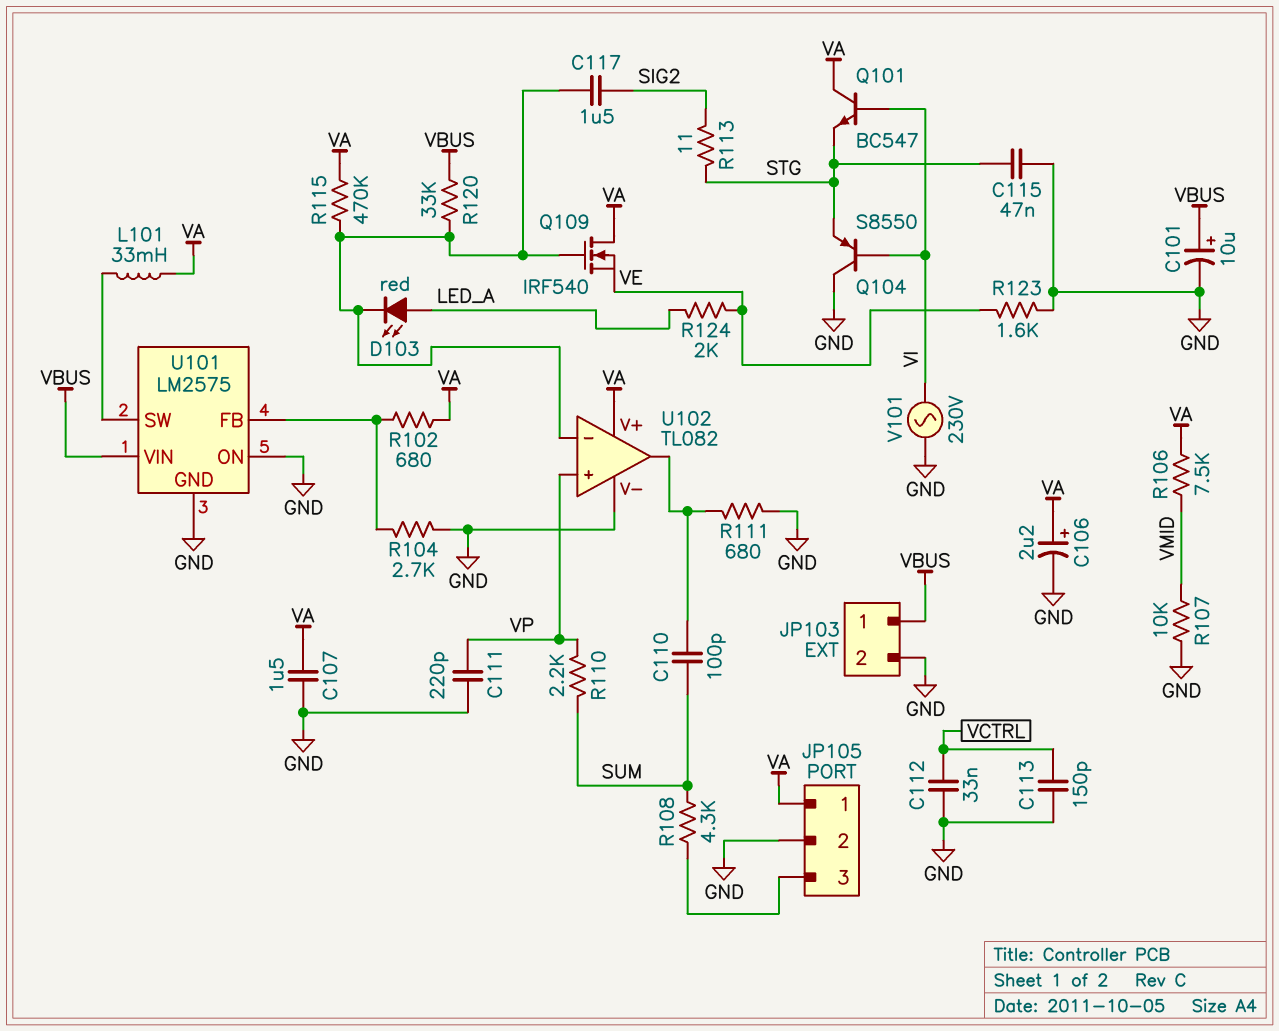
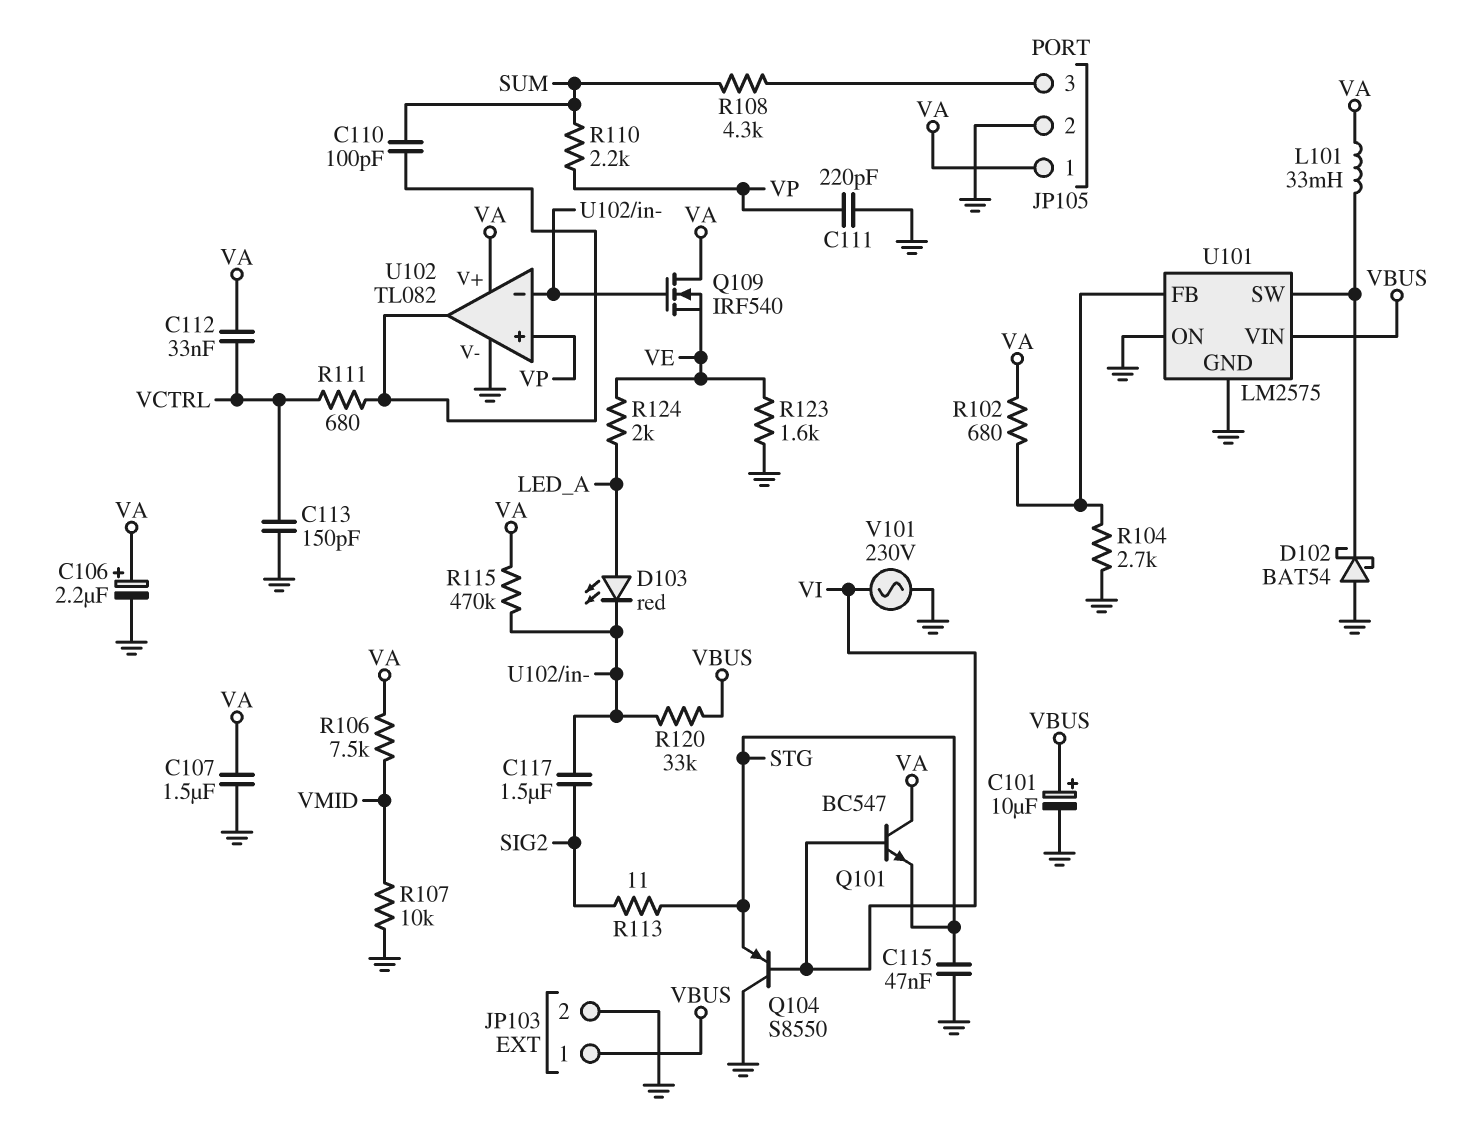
C112: 33nF (GND, VCTRL) -> 33nF (VA, VCTRL)
D102: none -> schottky BAT54 (A GND, K U101/SW)
R111: 680 (GND, U102/out) -> 680 (U102/out, VCTRL)

